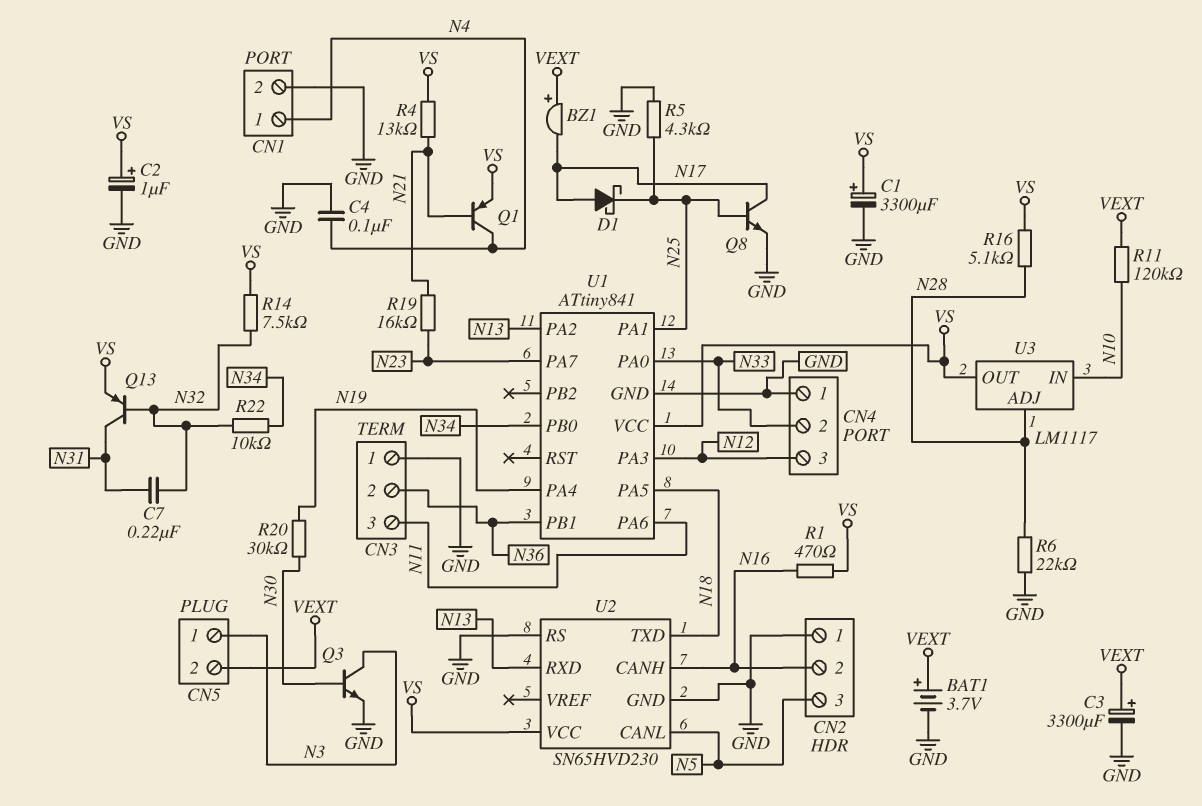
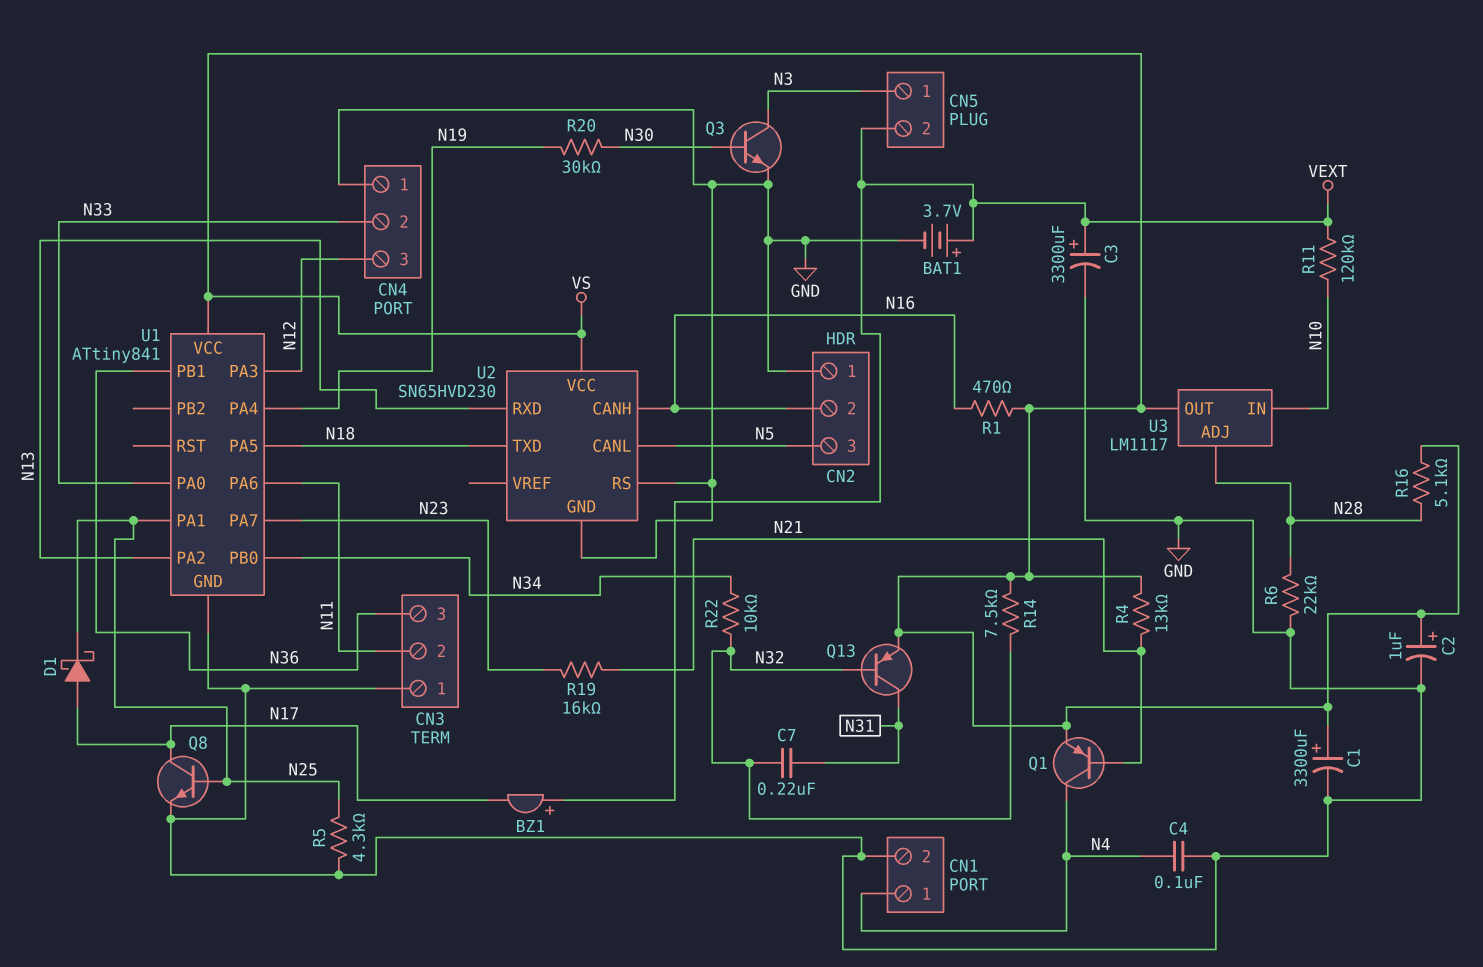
CN3 pin 2: N36 -> N11
CN3 pin 3: N11 -> N36

